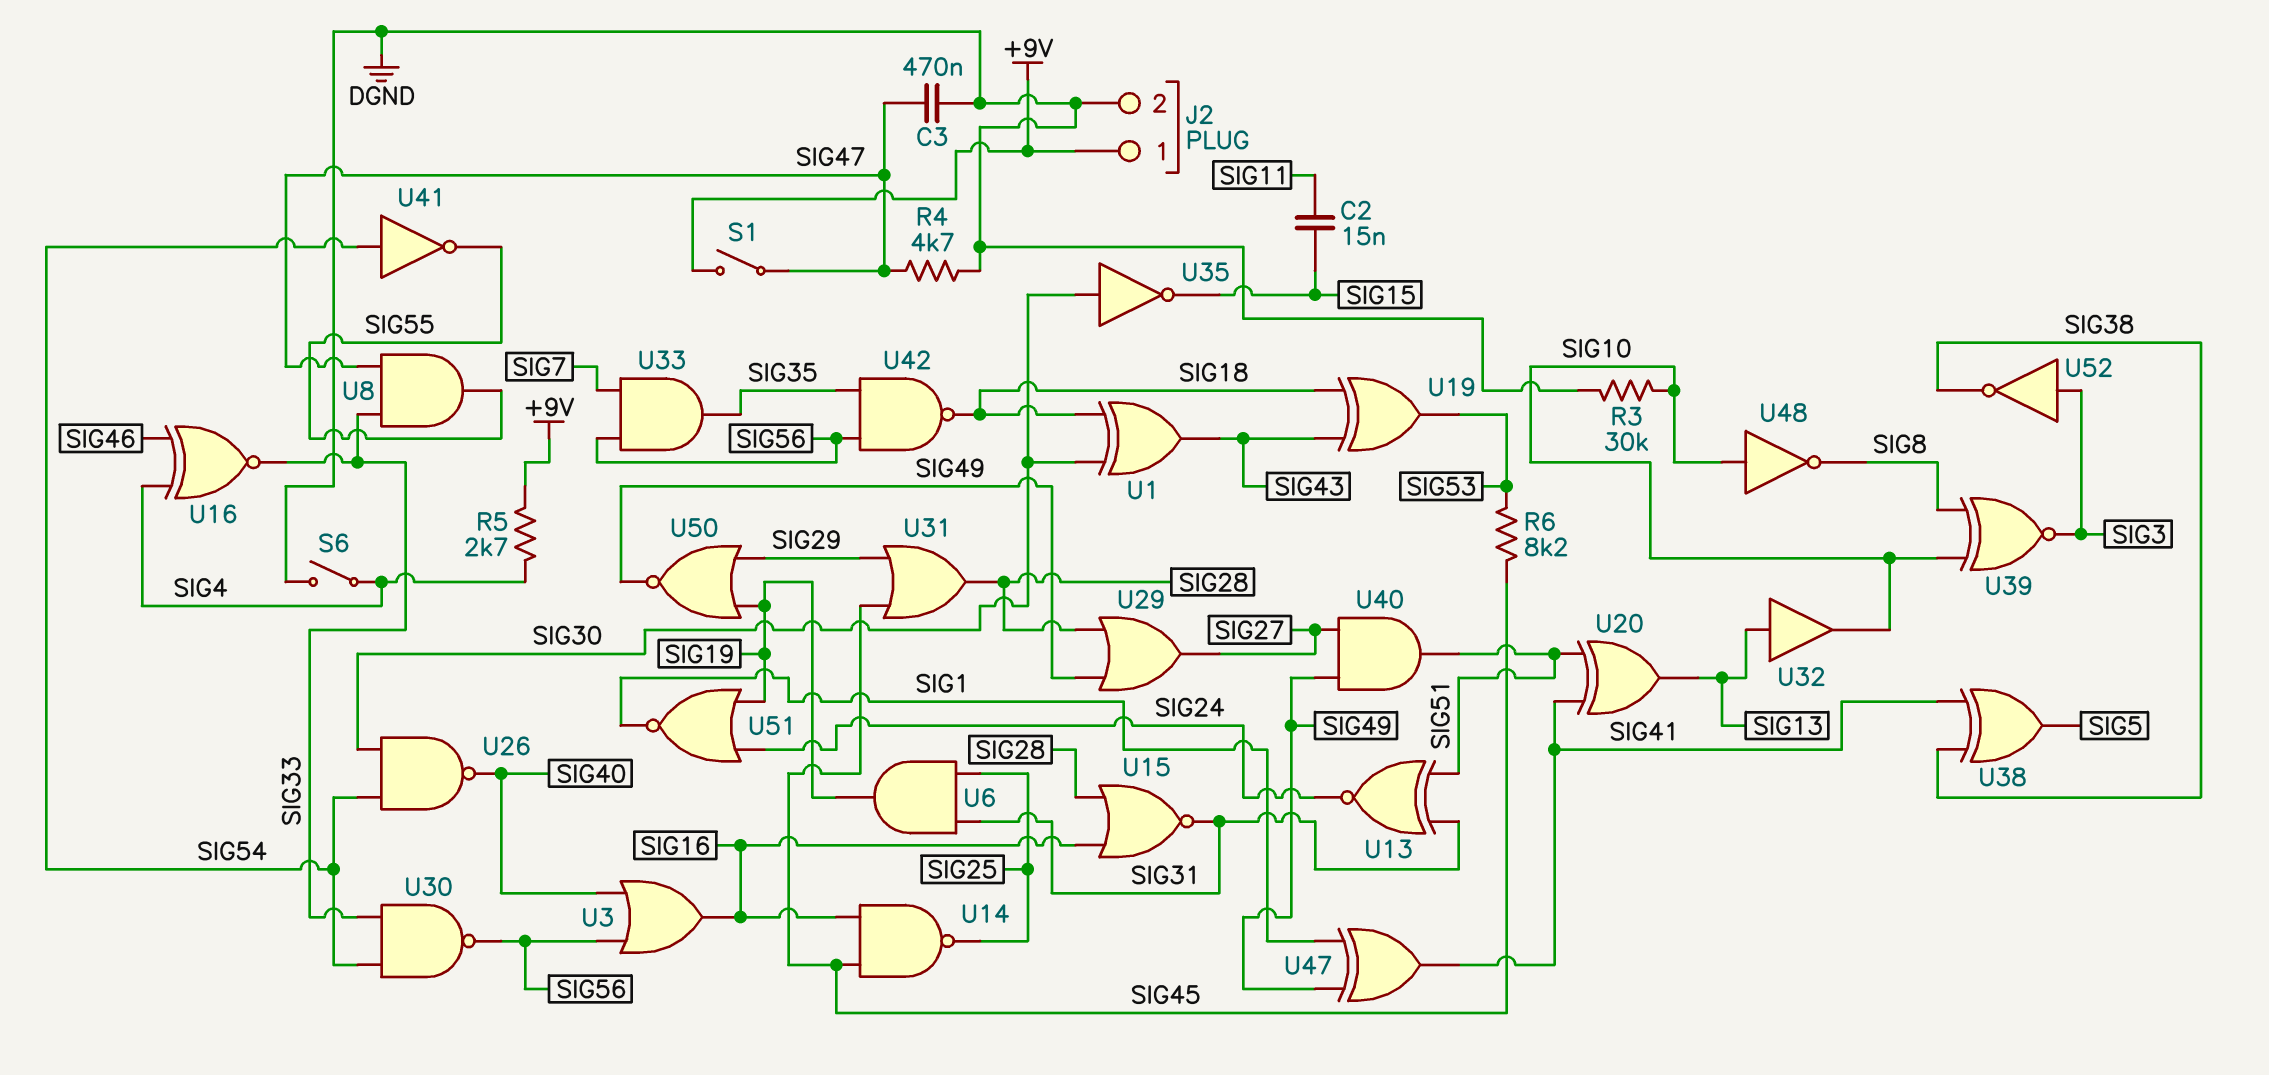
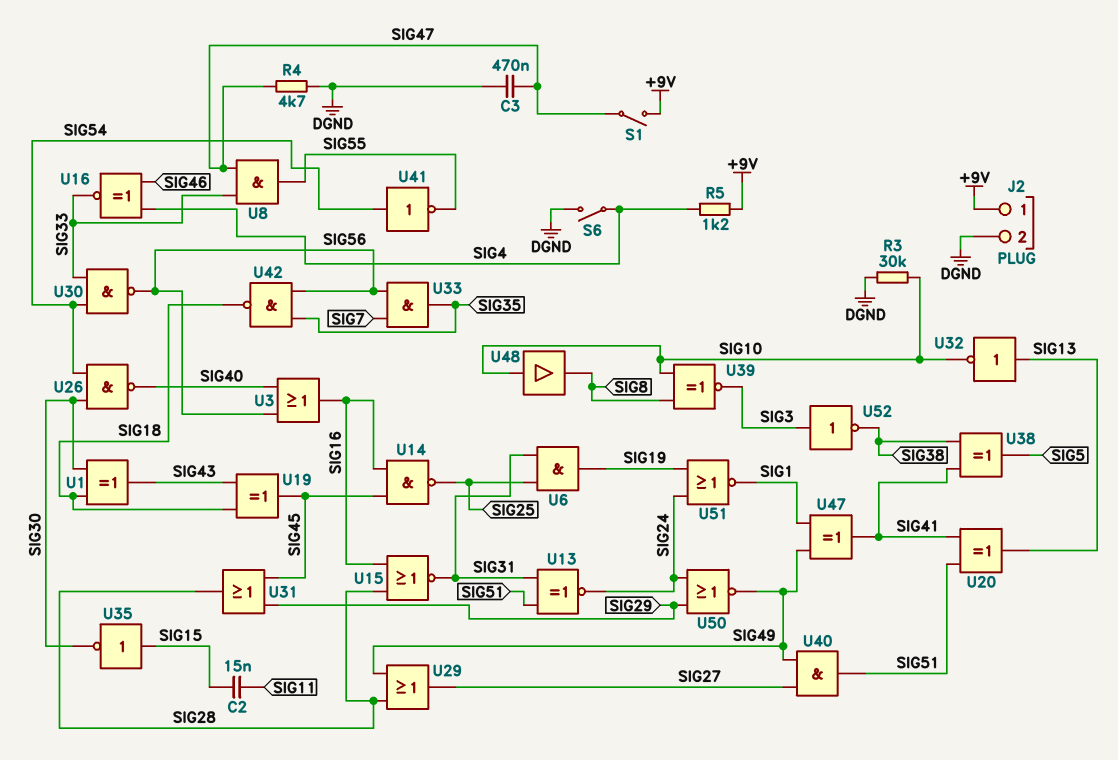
R5: 2.7k (+9V, SIG4) -> 1.2k (+9V, SIG4)
R6: 8.2k (SIG45, SIG53) -> none
U19: XOR (in SIG18, in SIG43, out SIG53) -> XOR (in SIG18, in SIG43, out SIG45)
U32: buffer (in SIG13, out SIG10) -> NOT (in SIG13, out SIG10)
U35: NOT (in SIG30, out SIG15) -> NOT (in SIG15, out SIG30)
U48: NOT (in SIG10, out SIG8) -> buffer (in SIG10, out SIG8)
U50: NOR (in SIG19, in SIG29, out SIG49) -> NOR (in SIG24, in SIG29, out SIG49)

